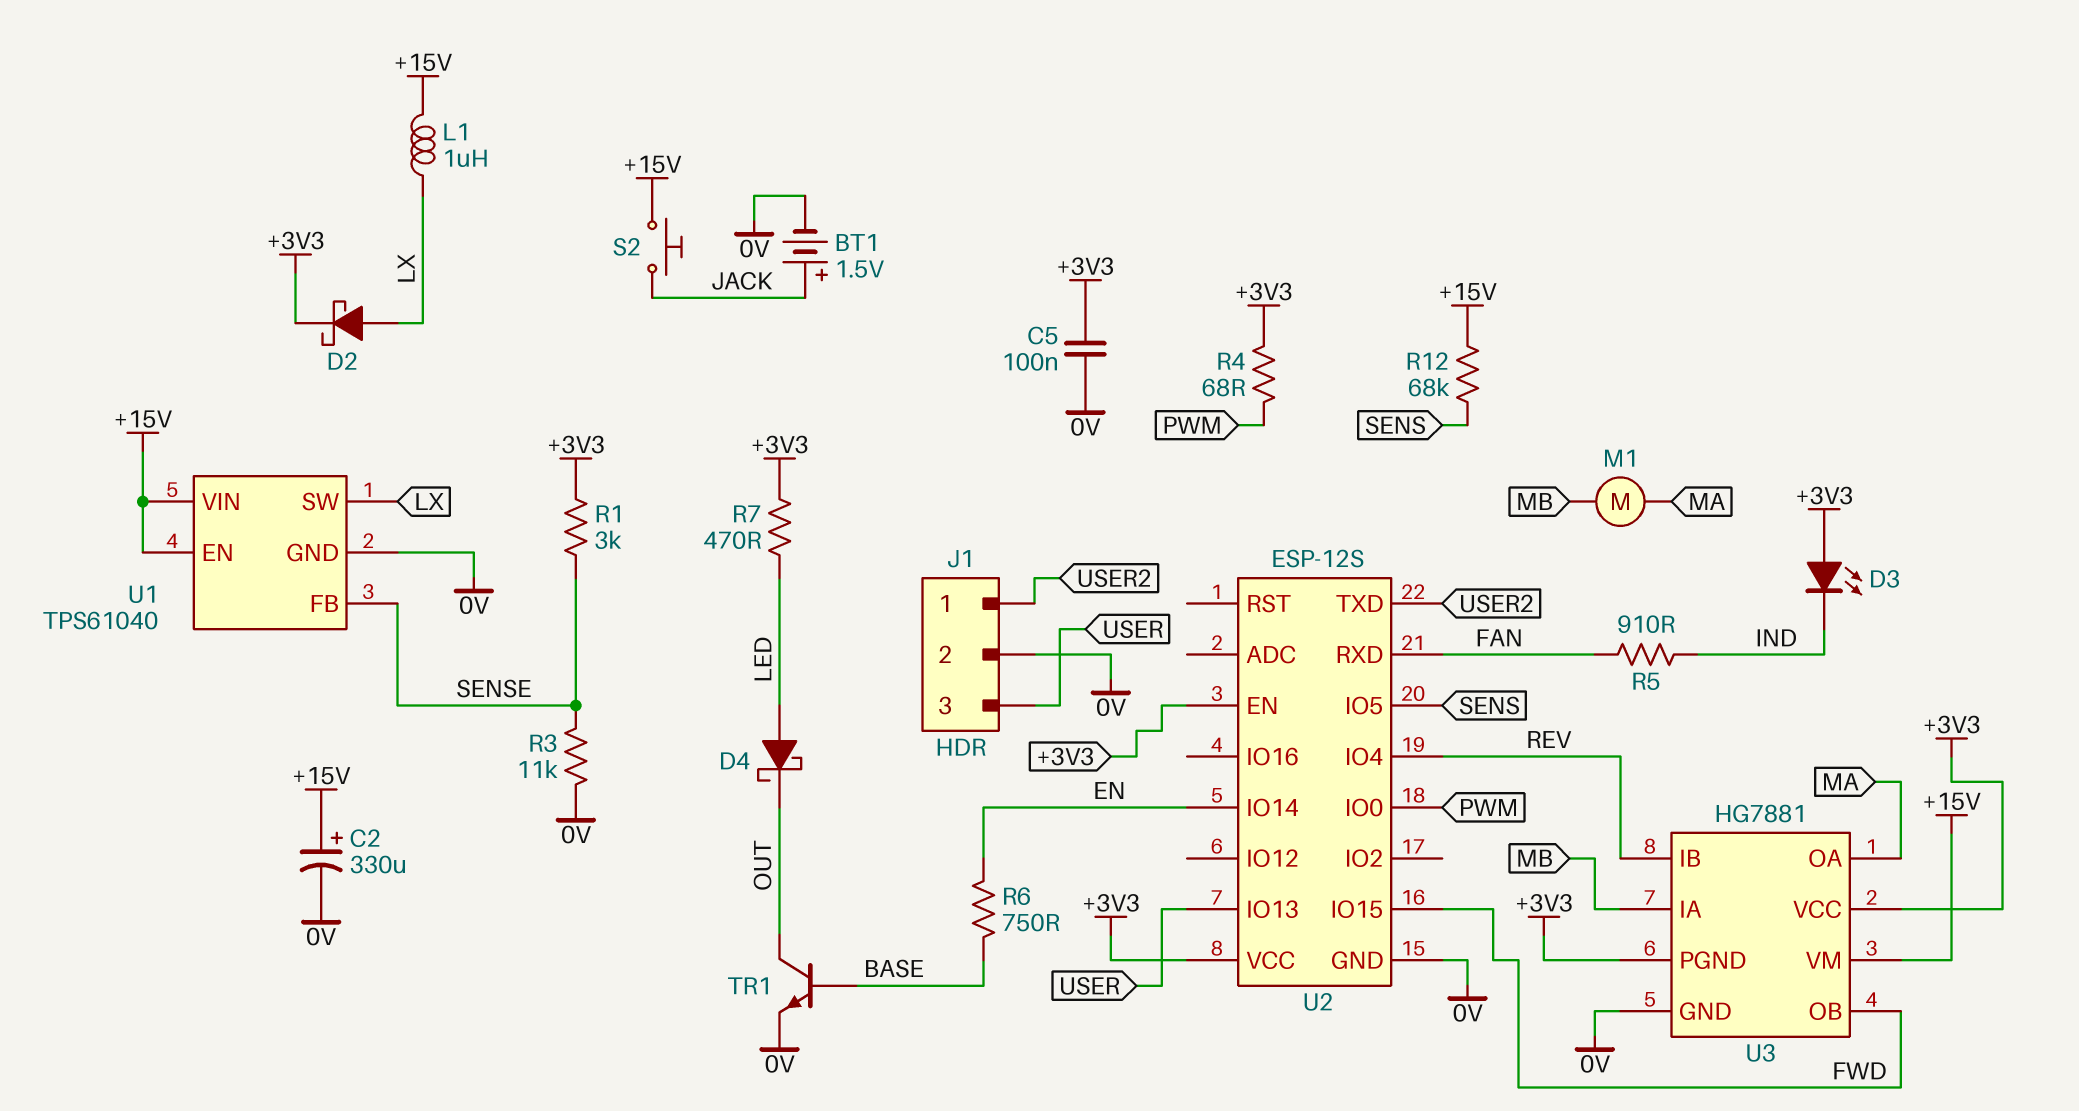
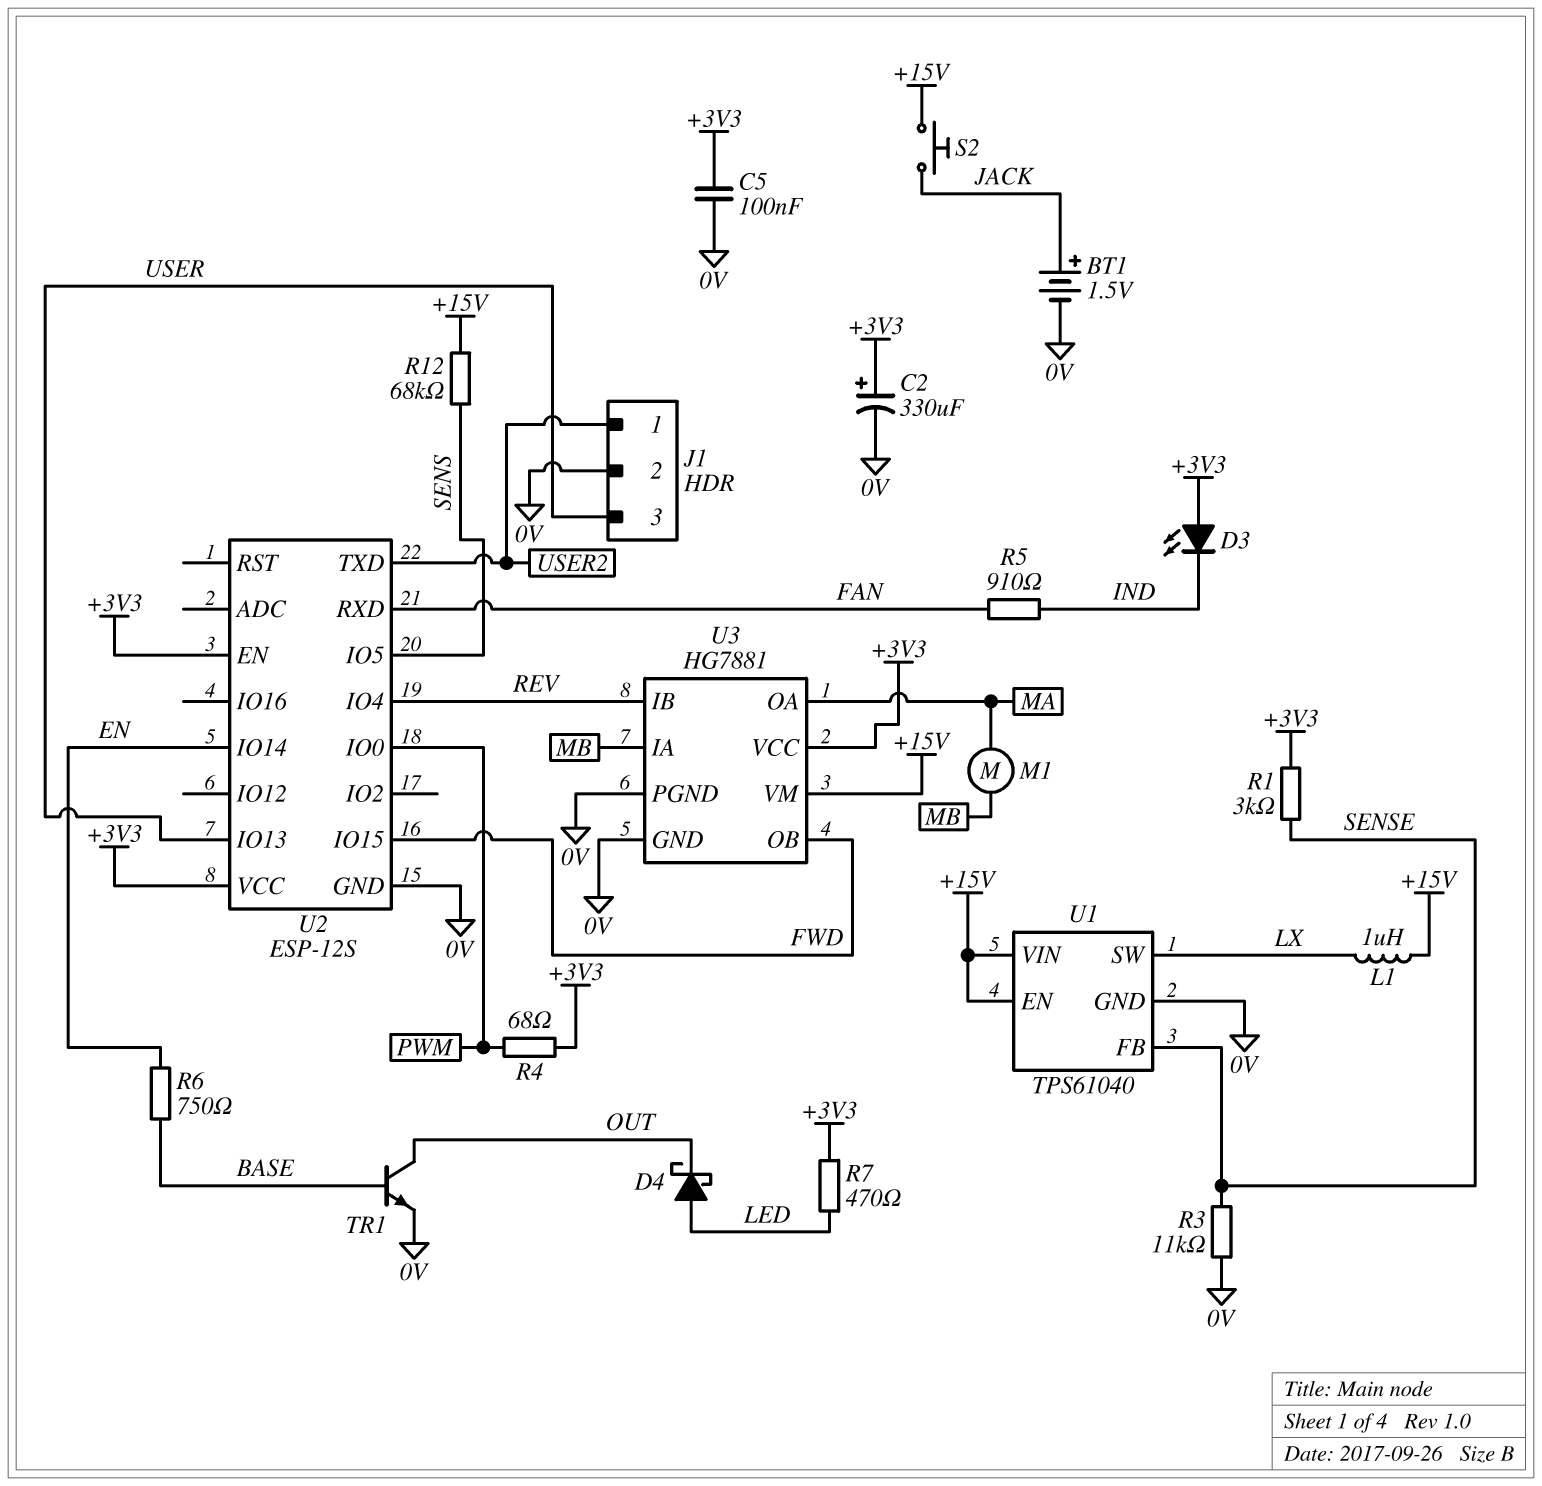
C2: 330uF (plus +15V, minus 0V) -> 330uF (plus +3V3, minus 0V)
D2: schottky (A LX, K +3V3) -> none
U3 pin PGND: +3V3 -> 0V

